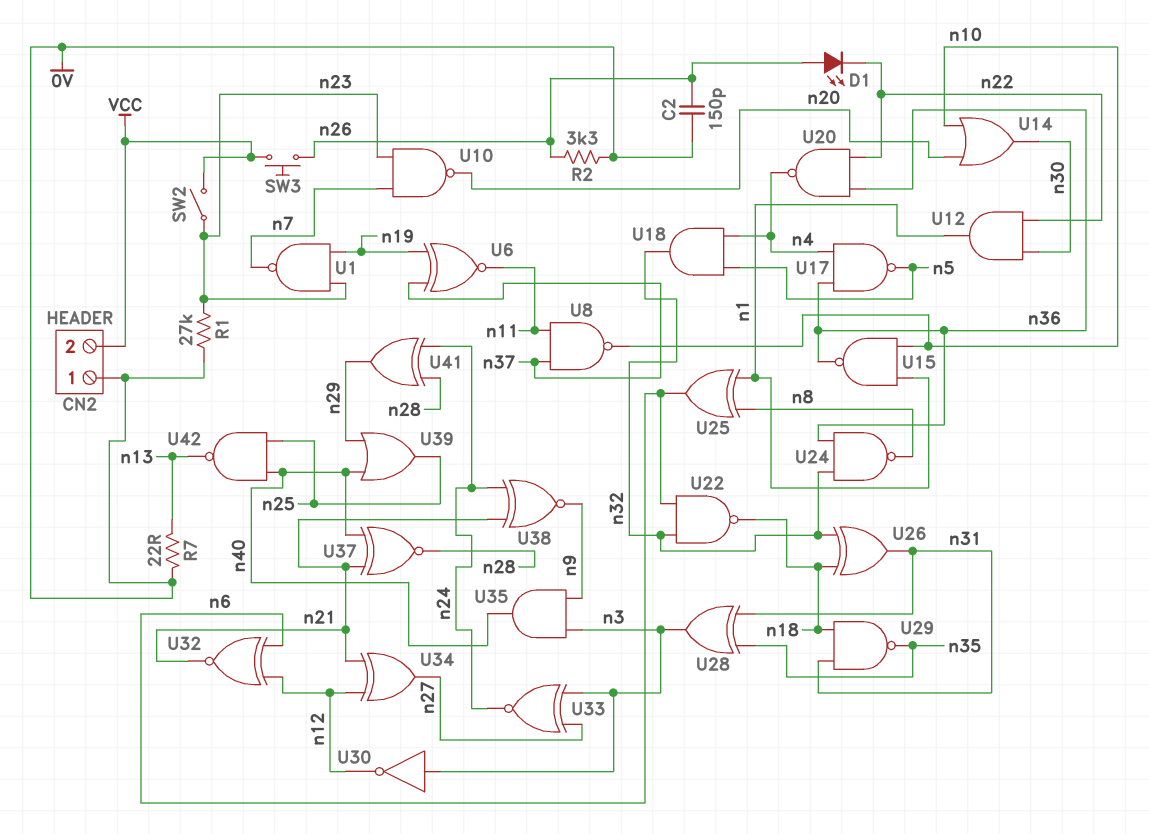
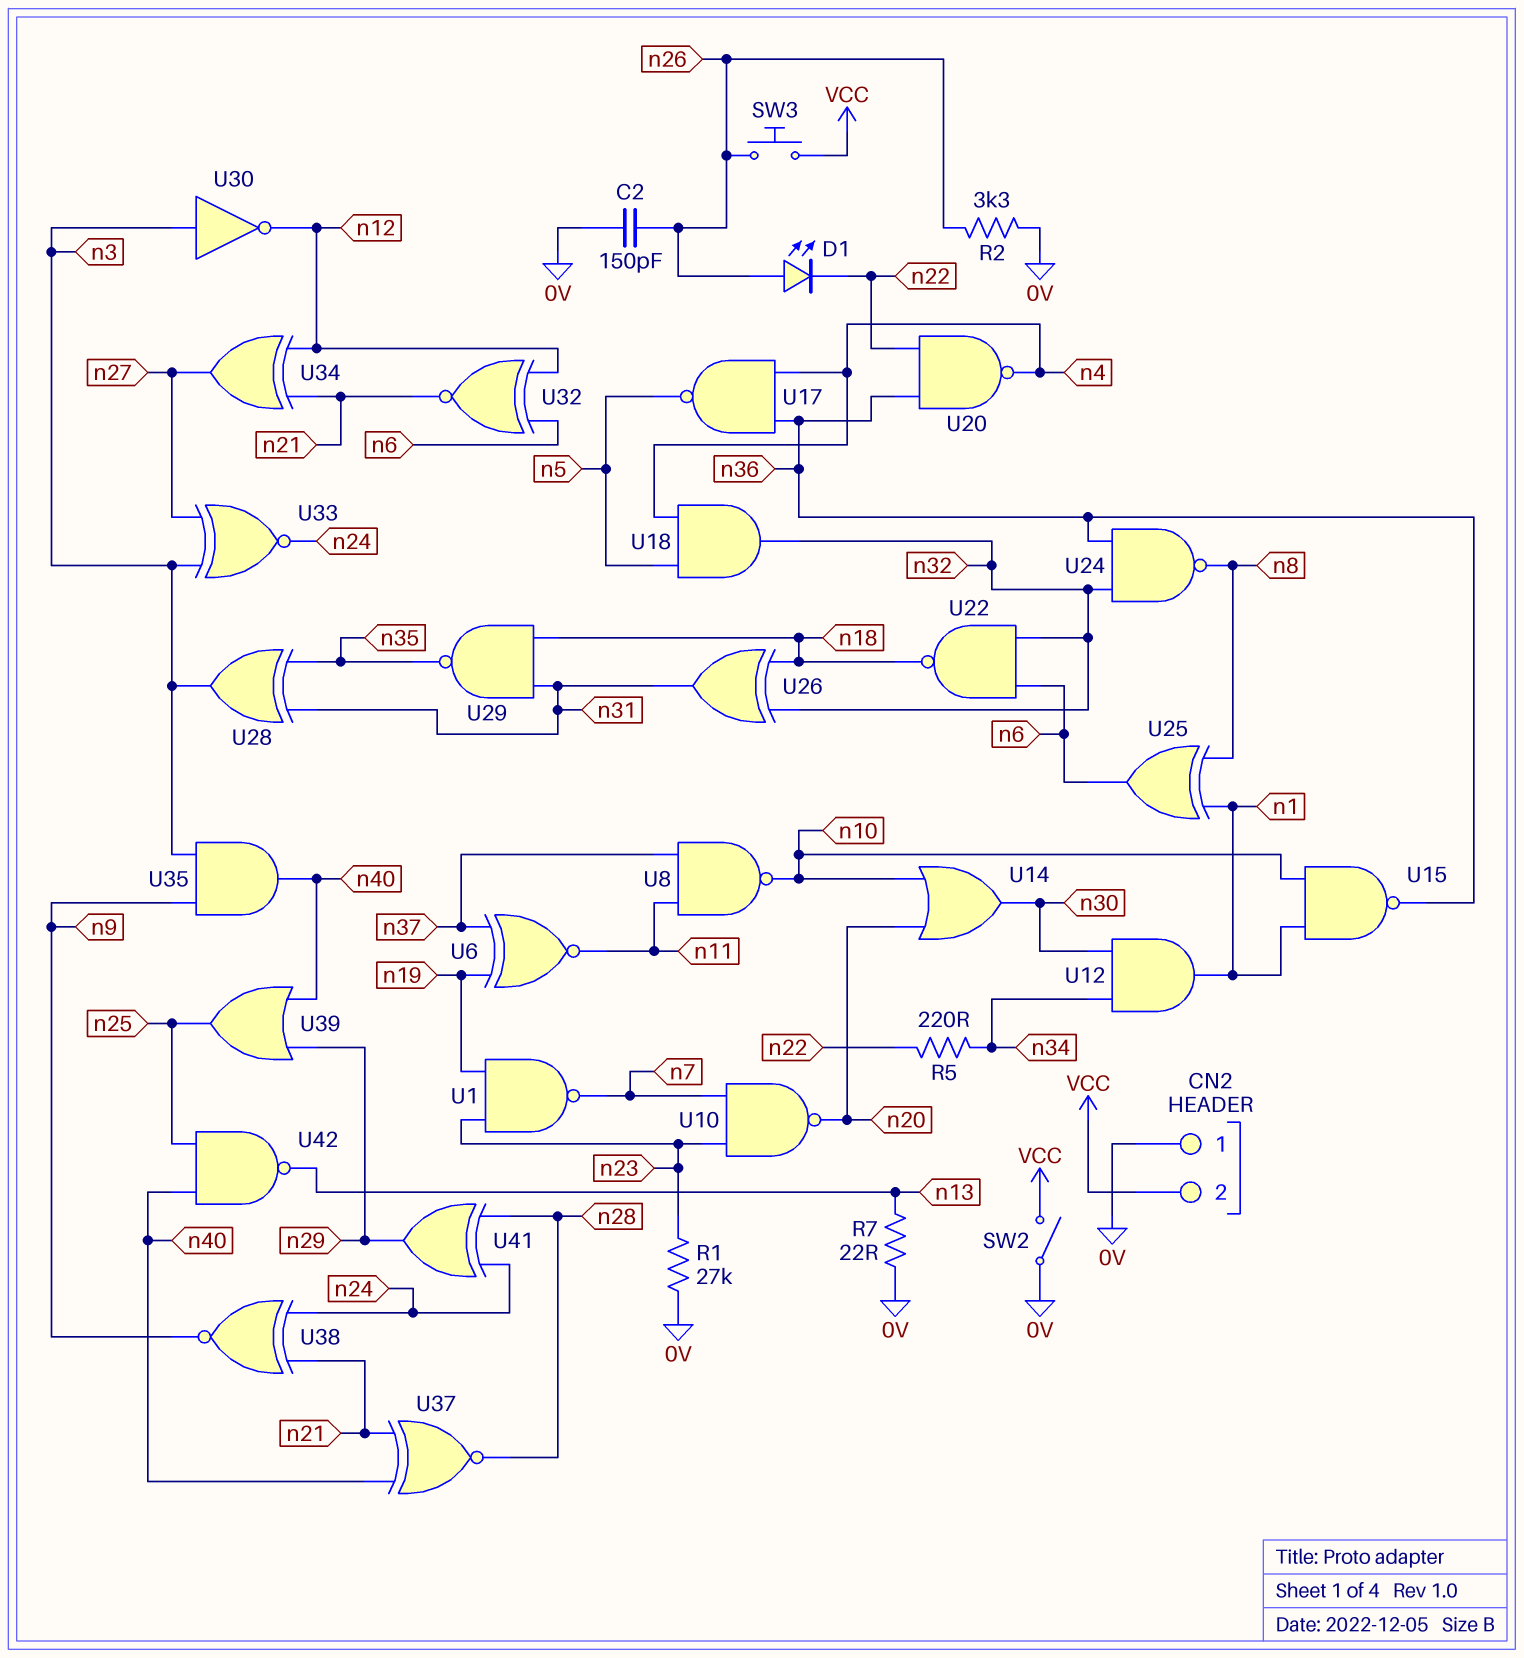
R5: none -> 220 (n22, n34)
SW2: switch (VCC, n23) -> switch (0V, VCC)
U12: AND (in n22, in n30, out n1) -> AND (in n30, in n34, out n1)

